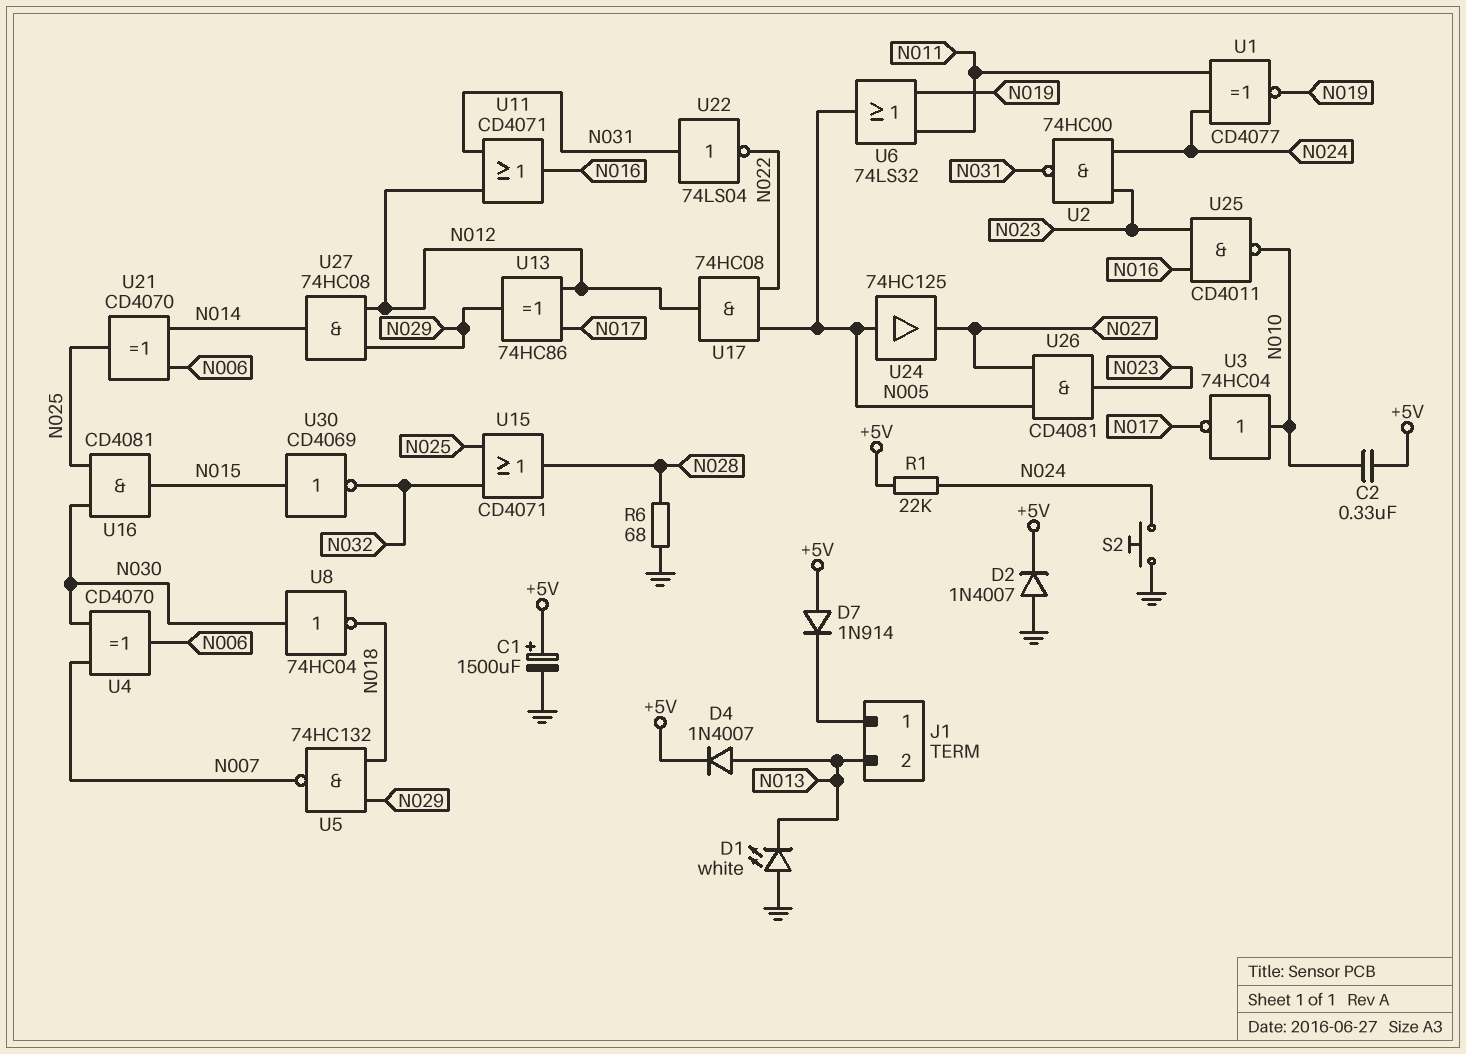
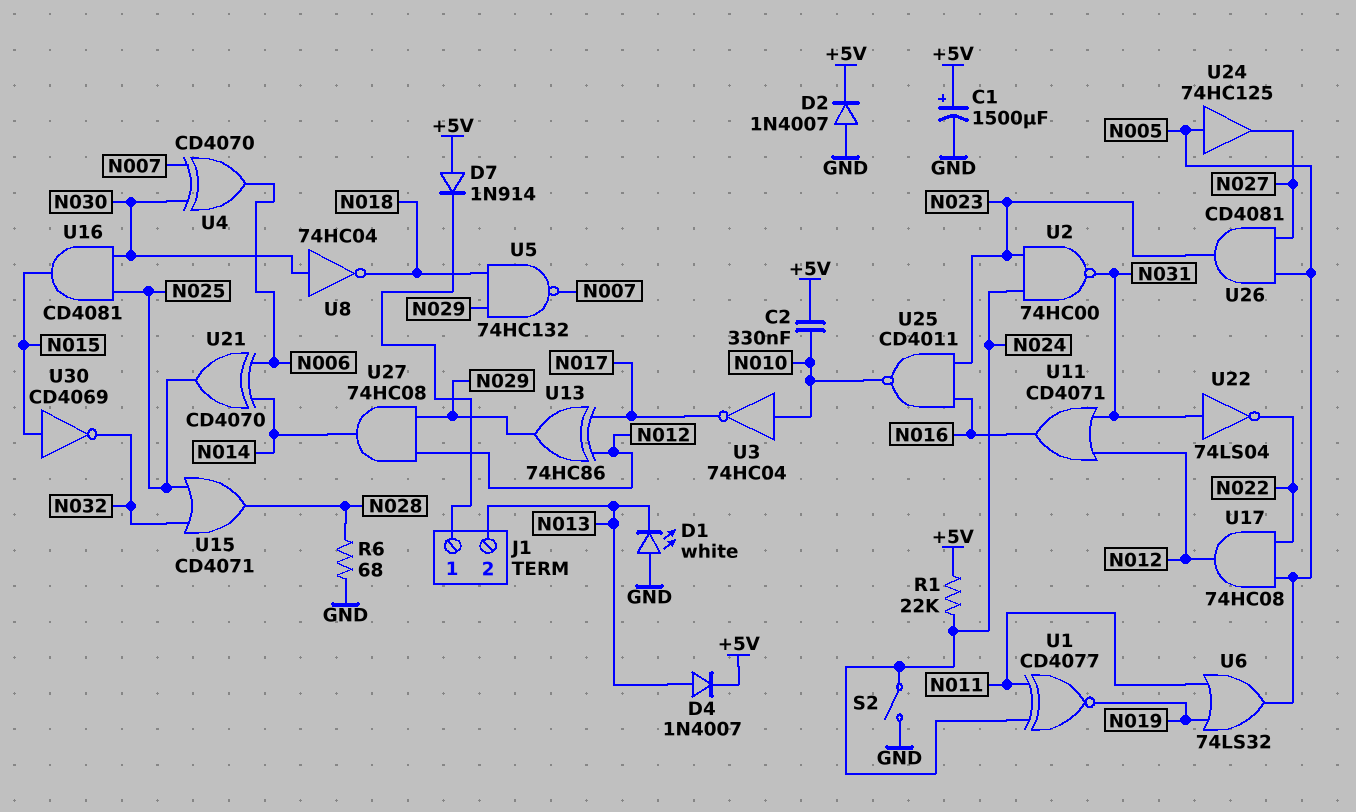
S2: button (GND, N024) -> switch (GND, N024)

